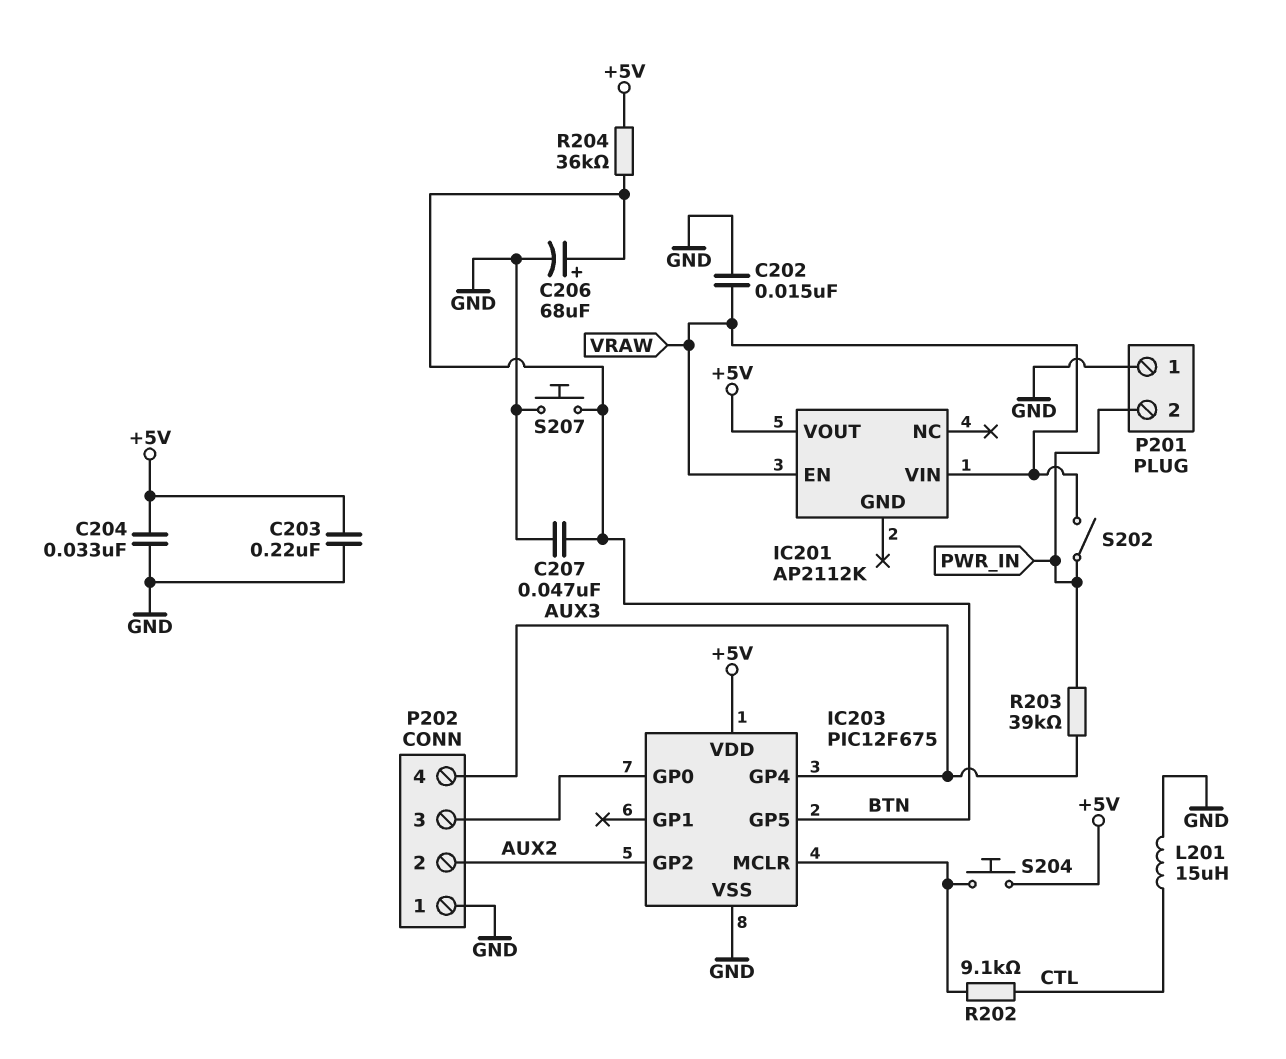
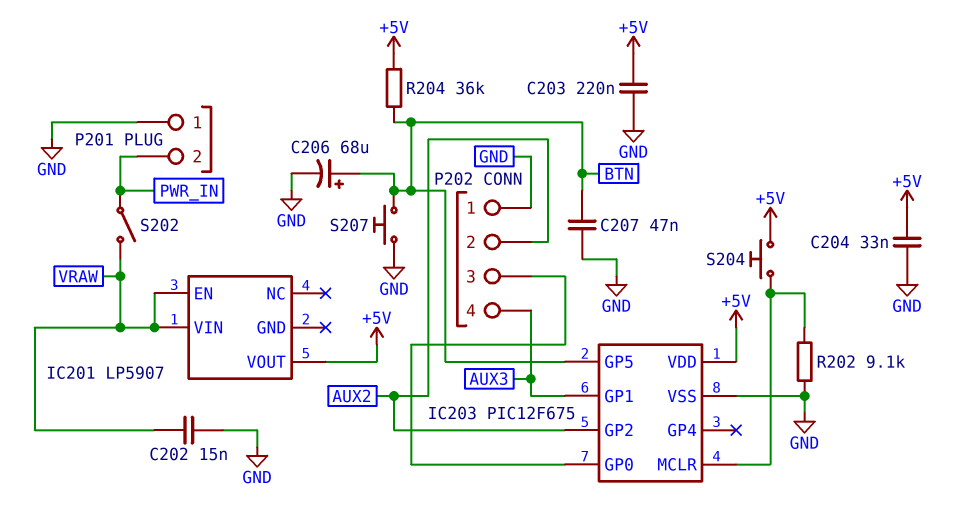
IC201: AP2112K -> LP5907
IC203 pin GP1: none -> AUX3
IC203 pin GP4: AUX3 -> none
L201: 15uH (CTL, GND) -> none
R202: 9.1k (CTL, IC203/MCLR) -> 9.1k (GND, IC203/MCLR)
R203: 39k (AUX3, PWR_IN) -> none

